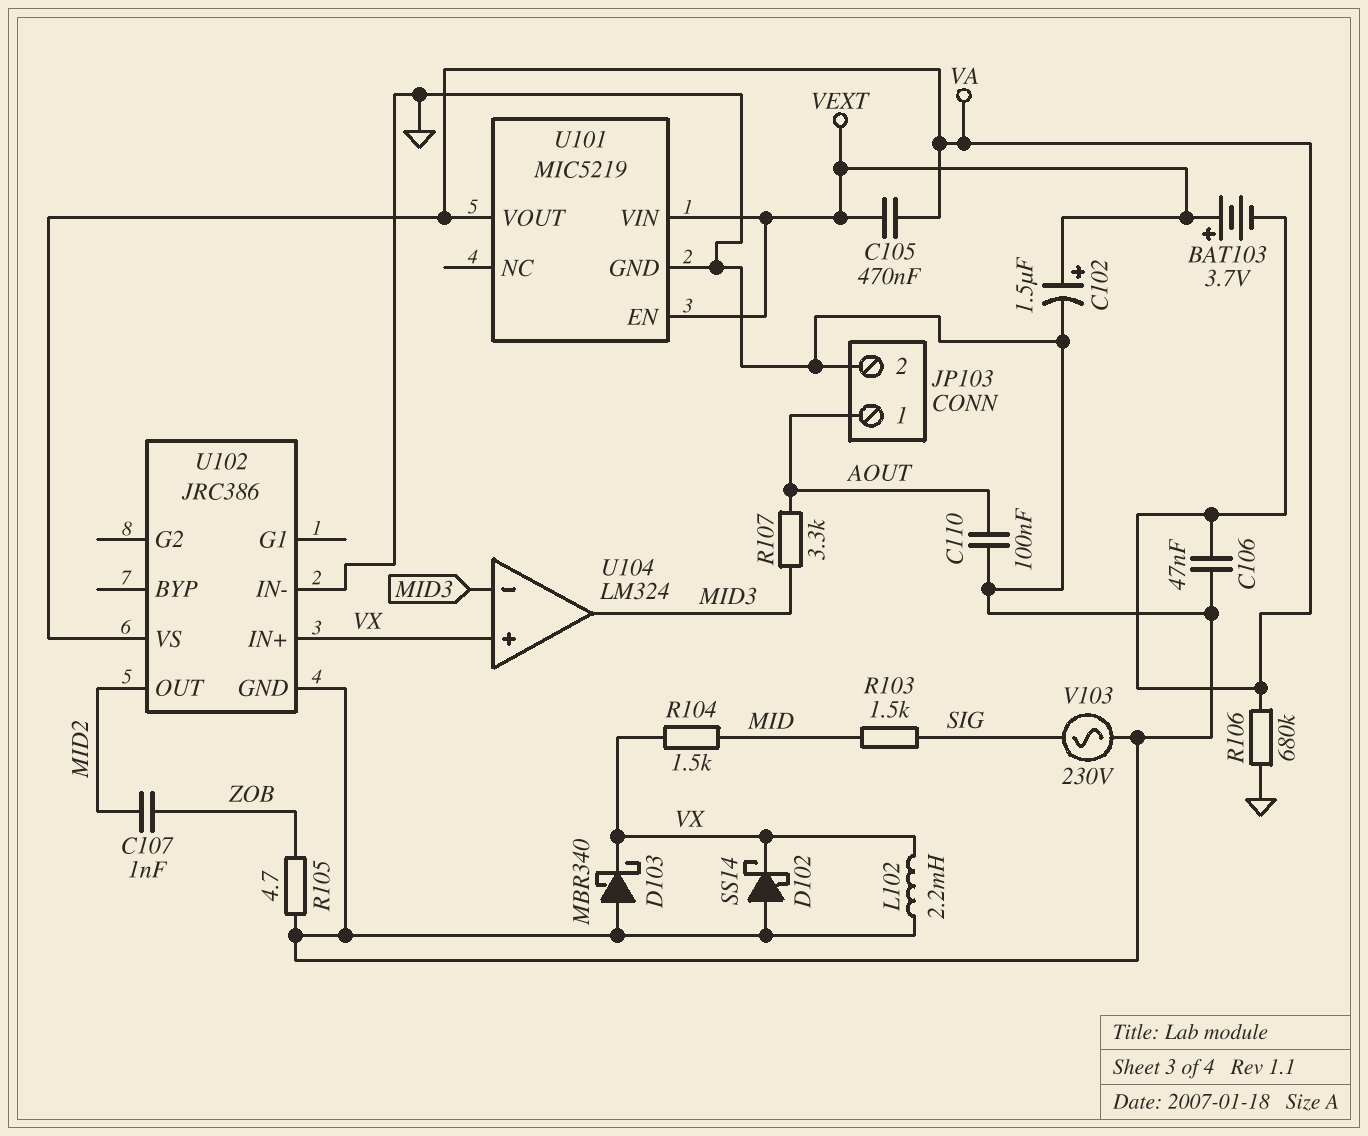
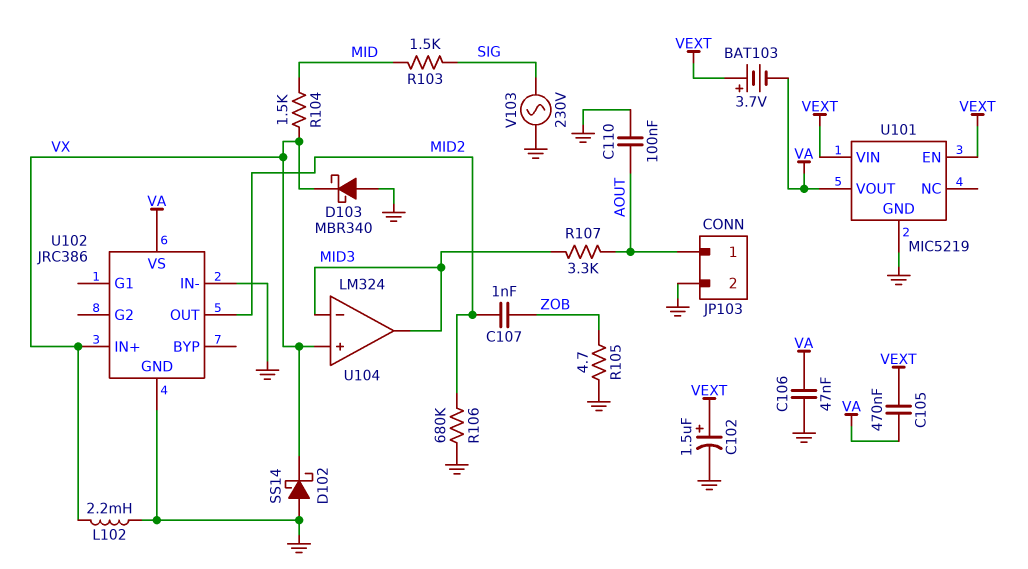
R106: 680k (GND, VA) -> 680k (GND, MID2)

